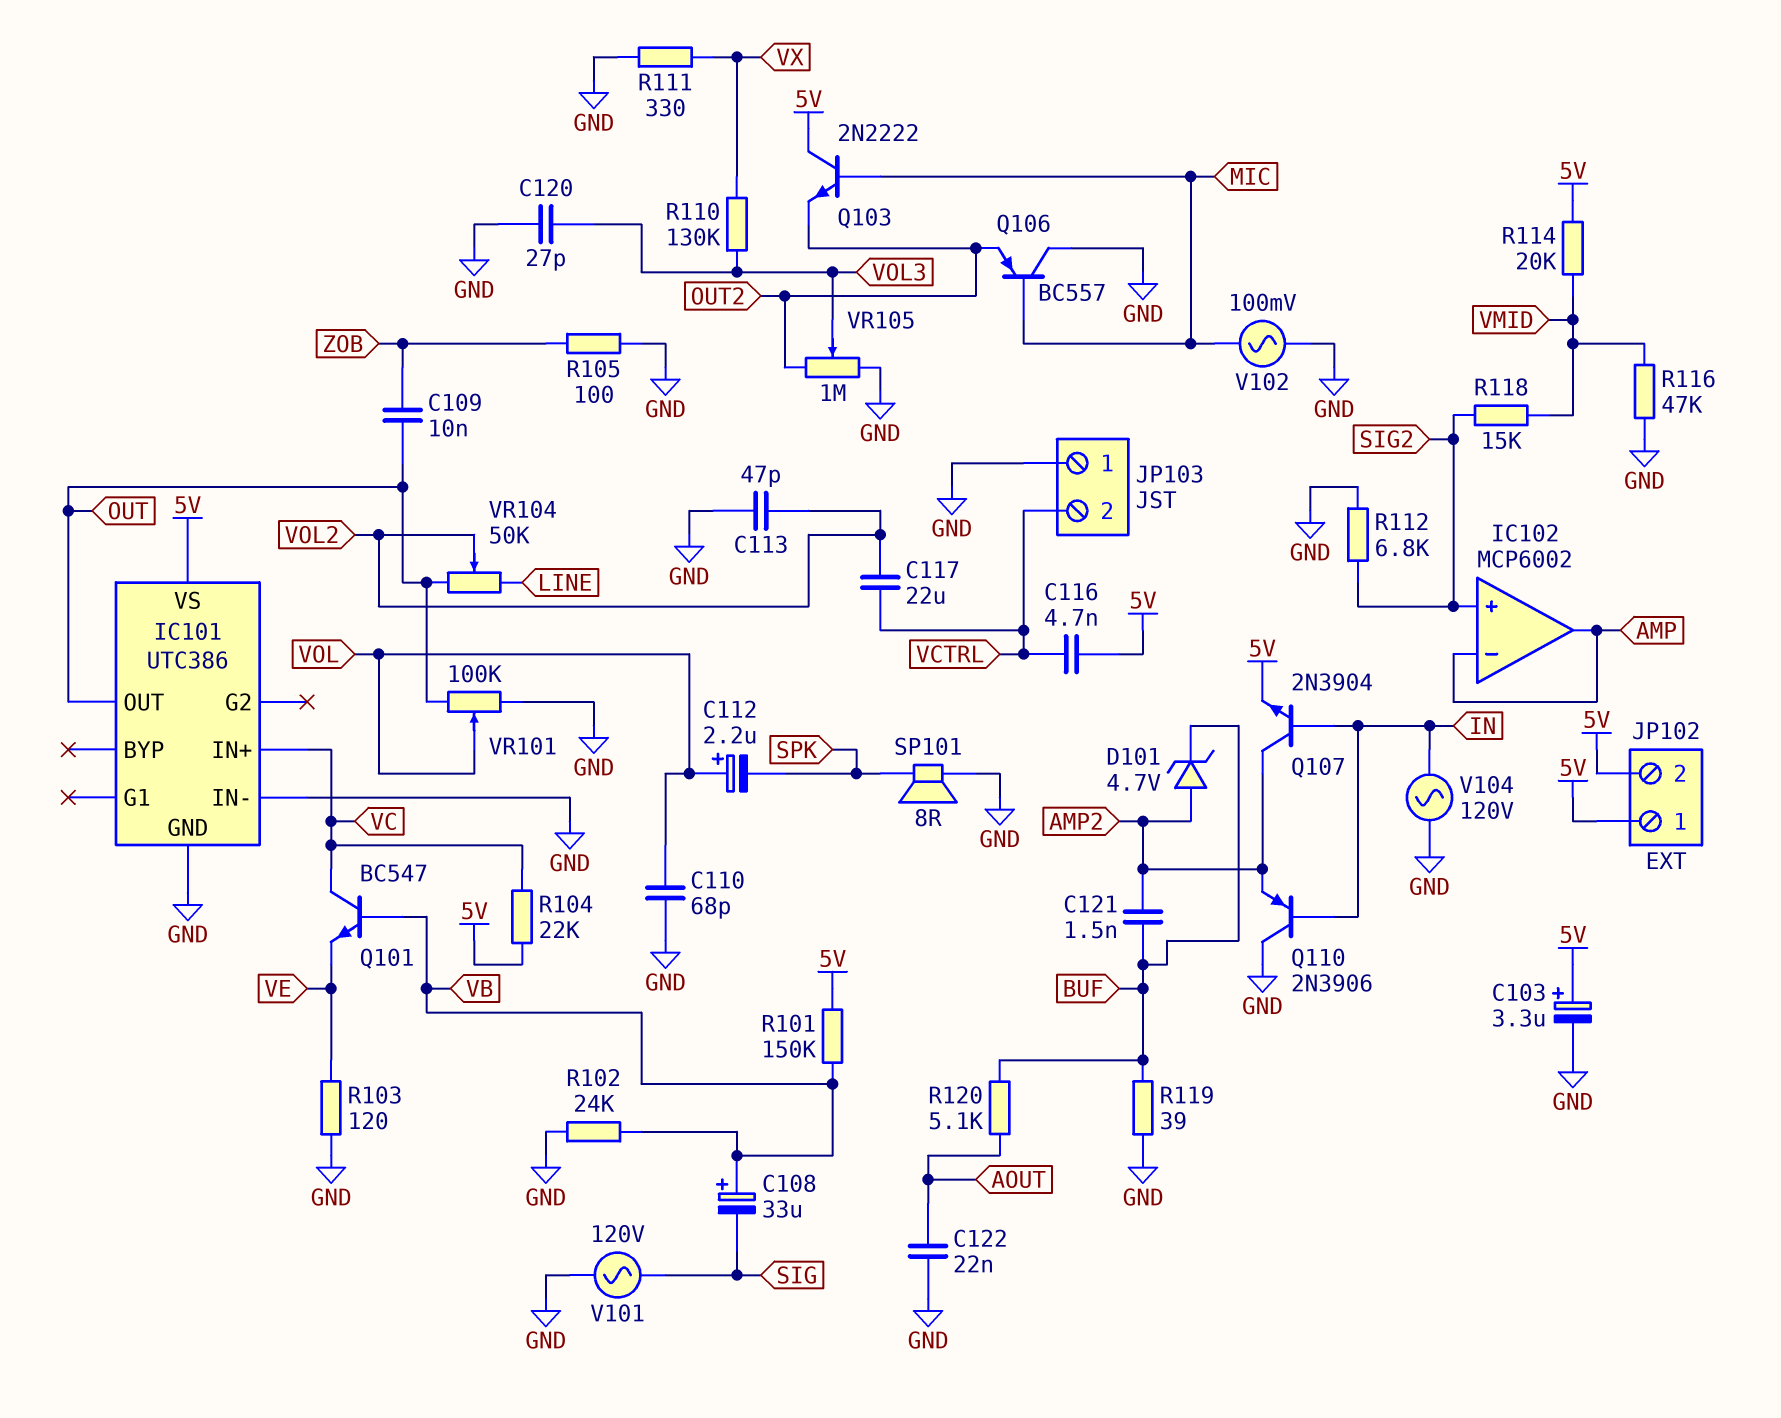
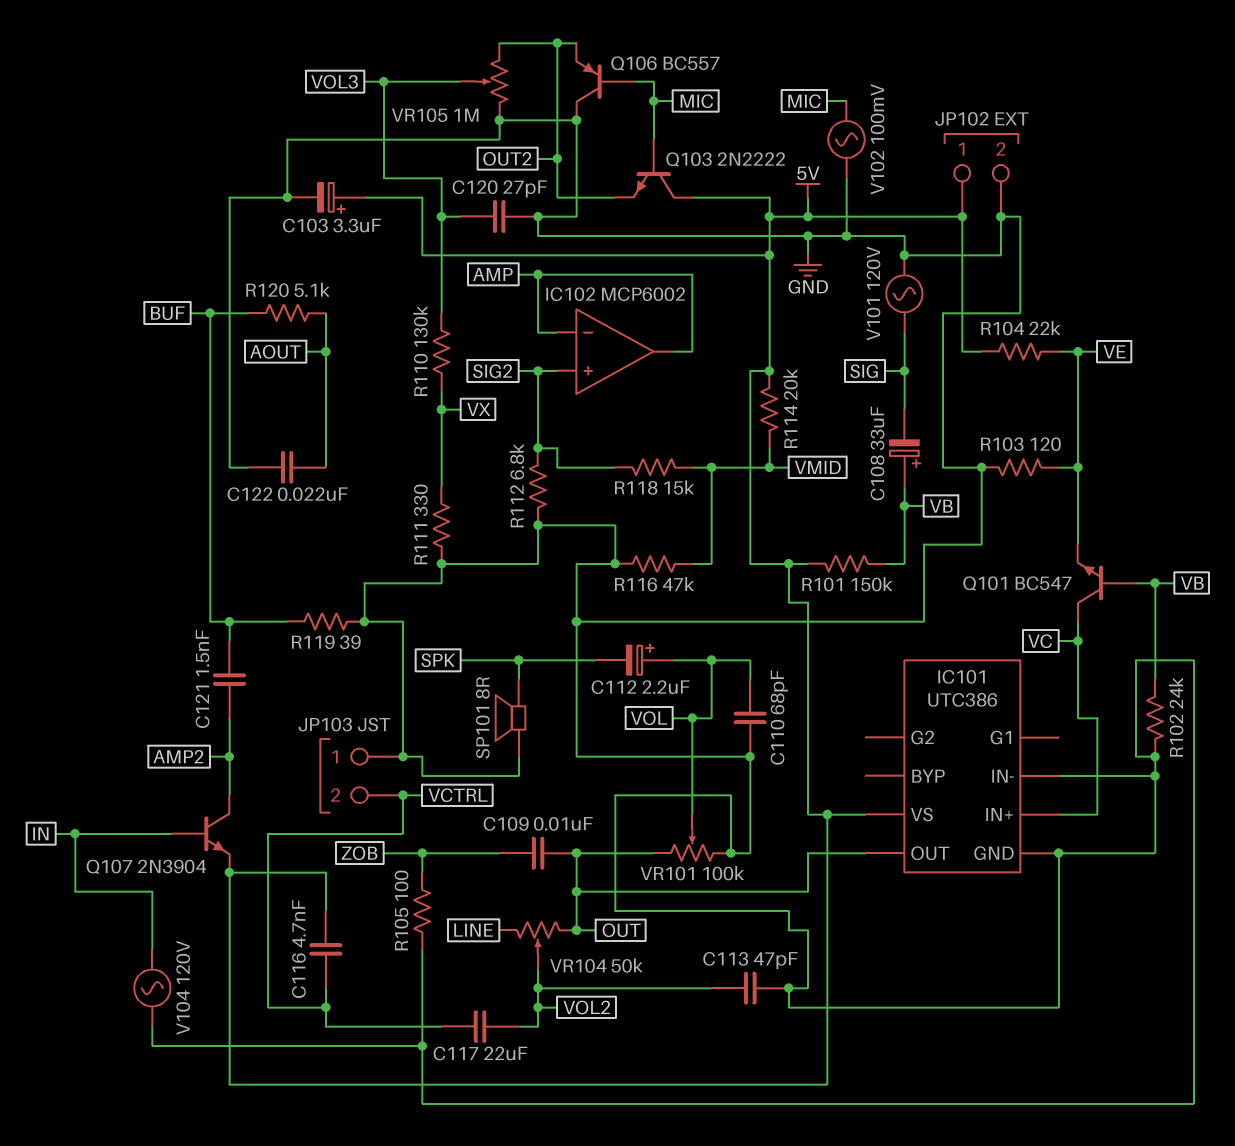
D101: zener 4.7V (A AMP2, K BUF) -> none
JP102 pin 2: 5V -> GND
Q110: PNP 2N3906 (B IN, C GND, E AMP2) -> none
R104: 22k (5V, VC) -> 22k (5V, VE)

